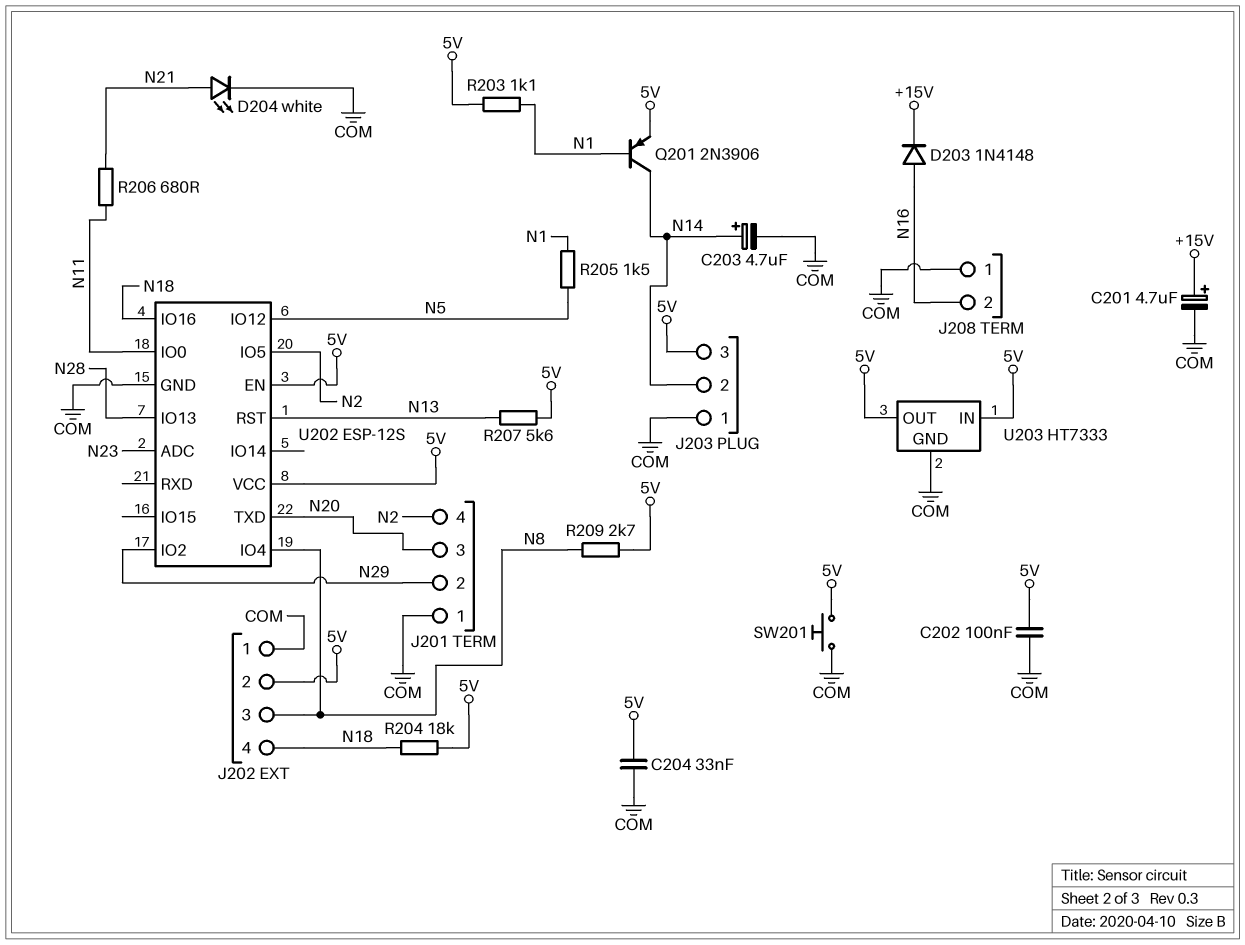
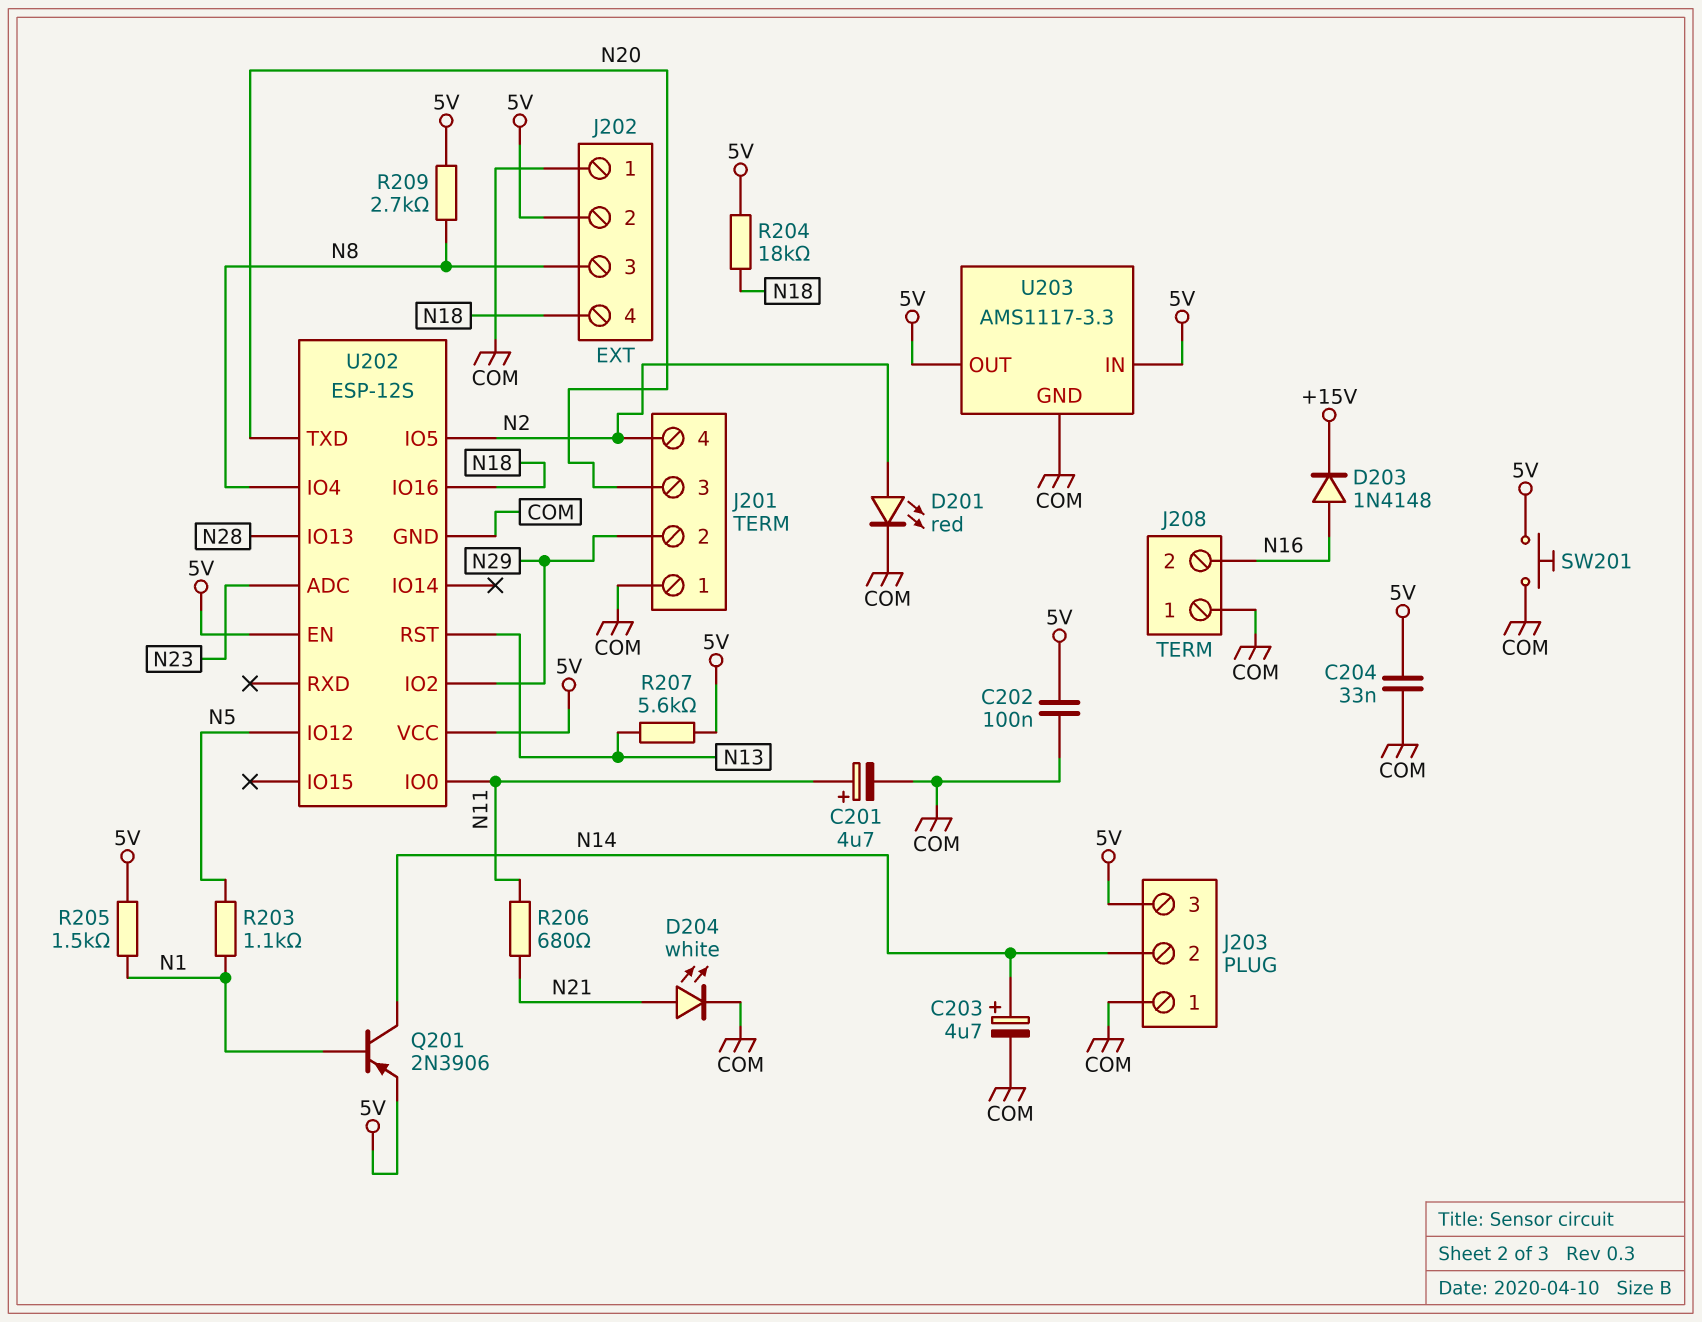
C201: 4.7uF (plus +15V, minus COM) -> 4.7uF (plus N11, minus COM)
D201: none -> LED red (A N2, K COM)
R203: 1.1k (5V, N1) -> 1.1k (N1, N5)
R205: 1.5k (N1, N5) -> 1.5k (5V, N1)
U203: HT7333 -> AMS1117-3.3

